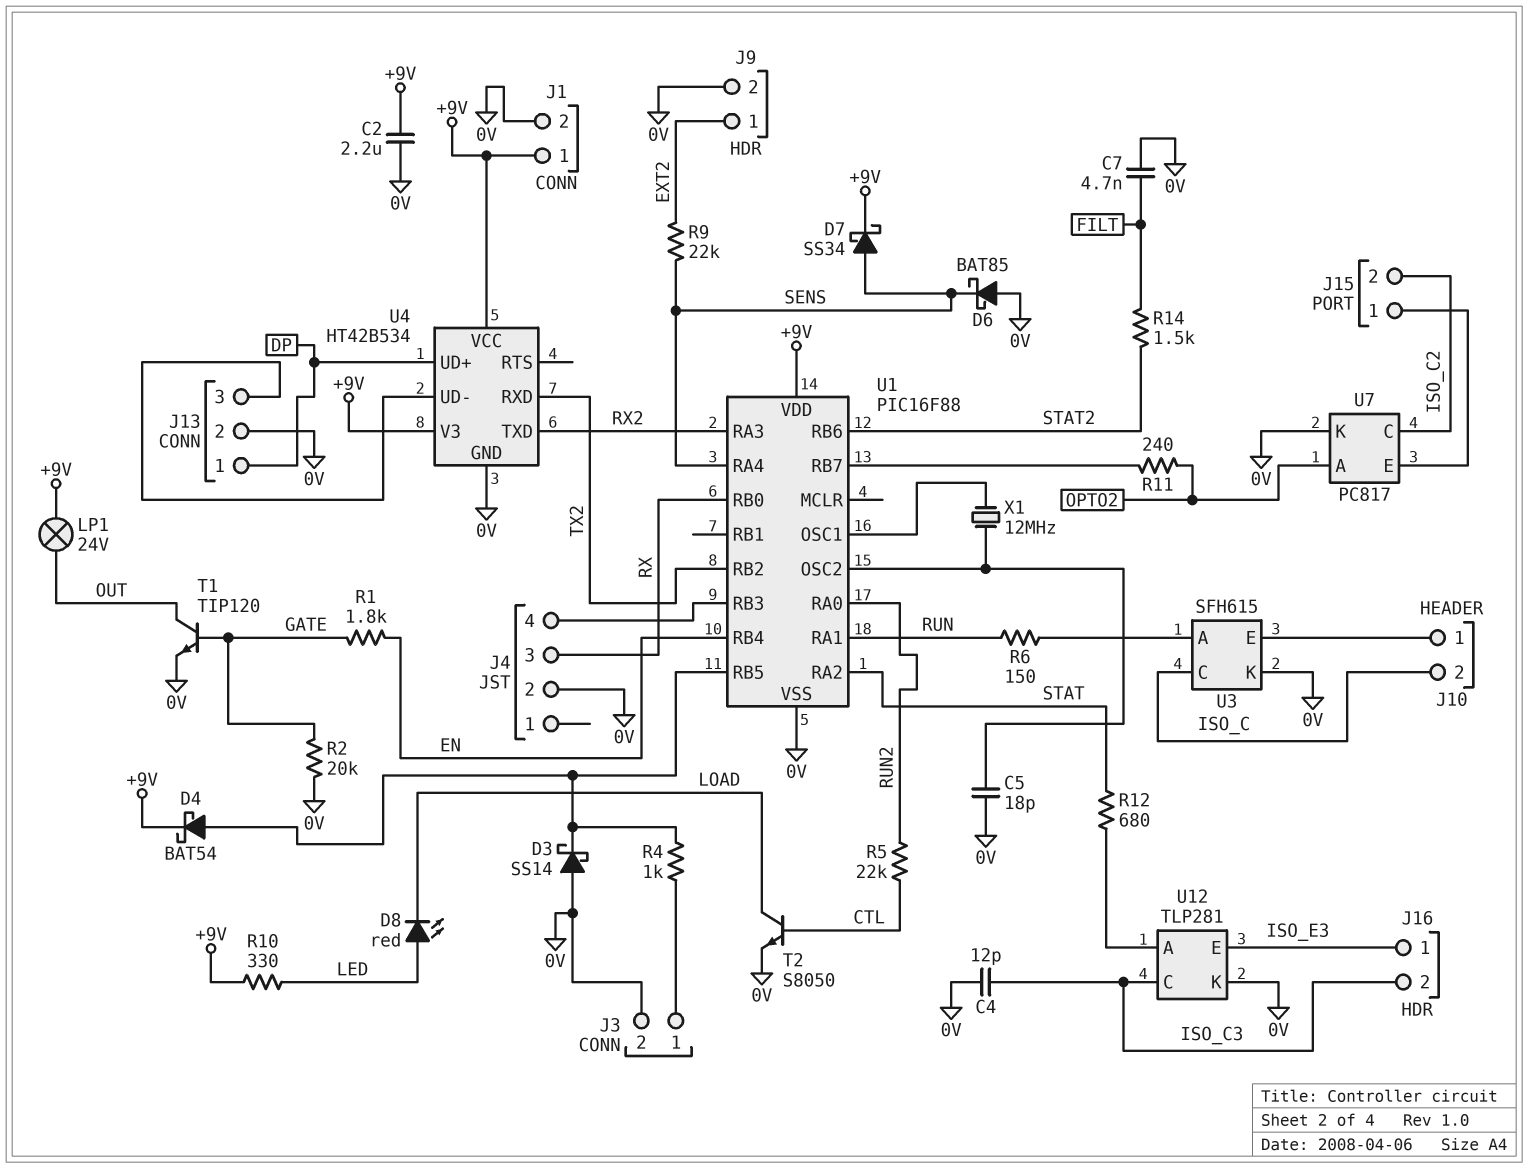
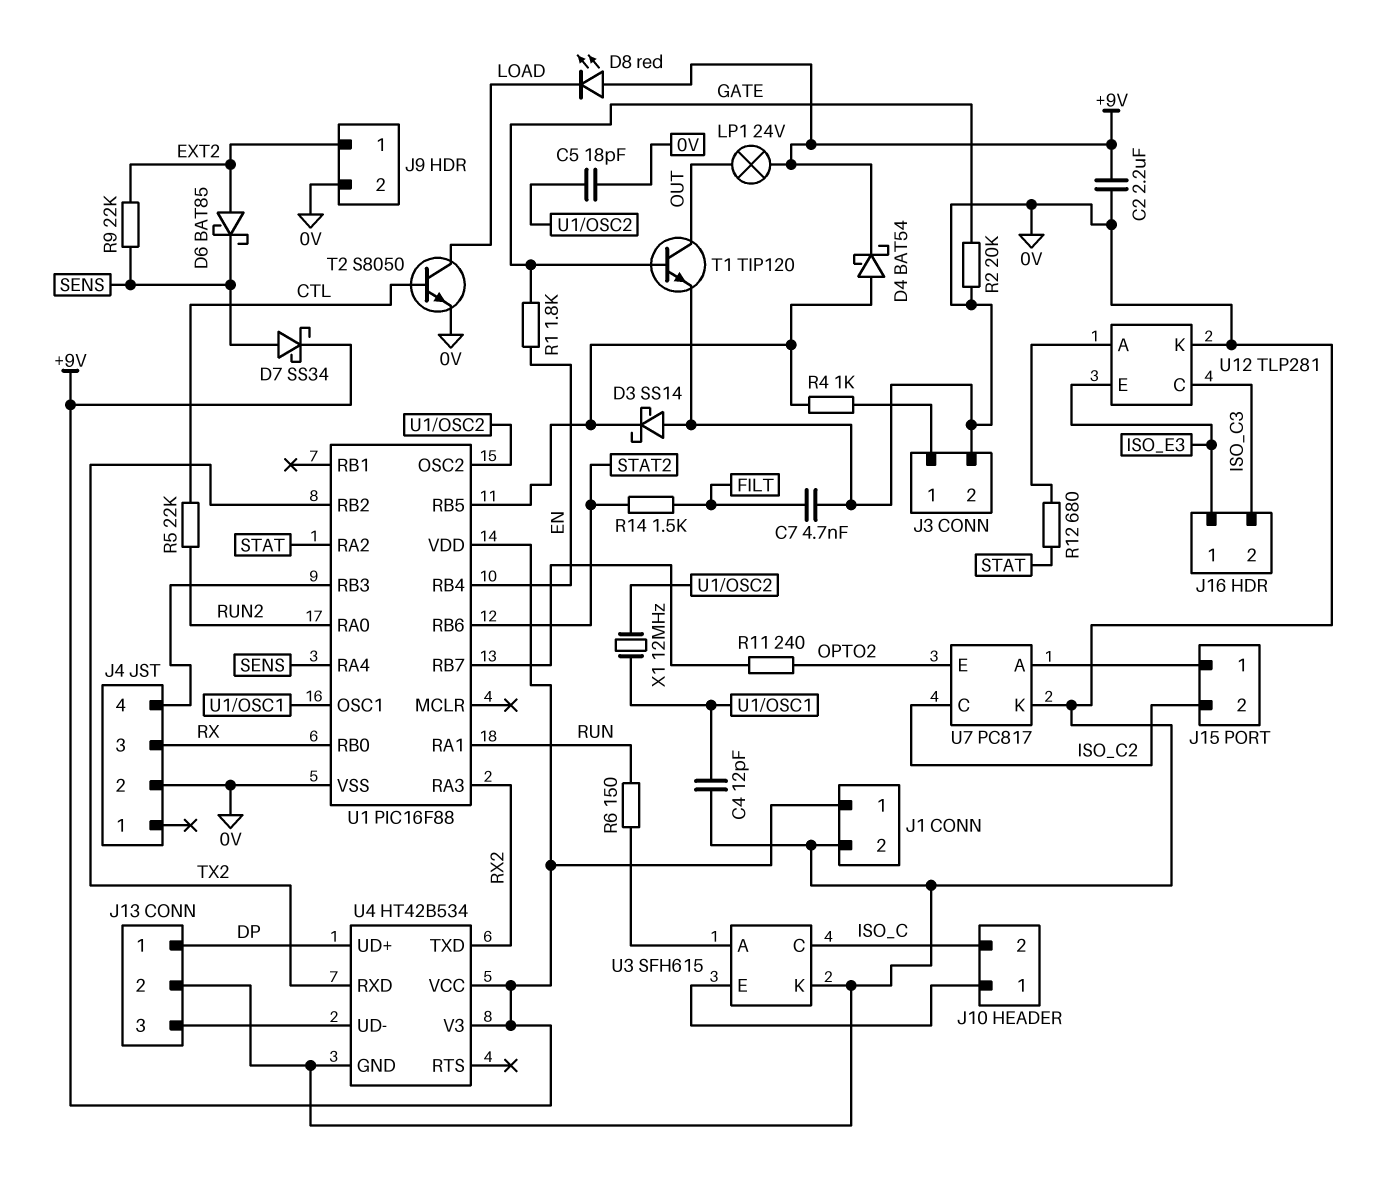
C4: 12pF (0V, ISO_C3) -> 12pF (0V, U1/OSC1)
D6: schottky BAT85 (A 0V, K SENS) -> schottky BAT85 (A EXT2, K SENS)
D8: LED red (A LED, K LOAD) -> LED red (A +9V, K LOAD)
R10: 330 (+9V, LED) -> none
U7 pin A: OPTO2 -> J15/1
U7 pin E: J15/1 -> OPTO2

